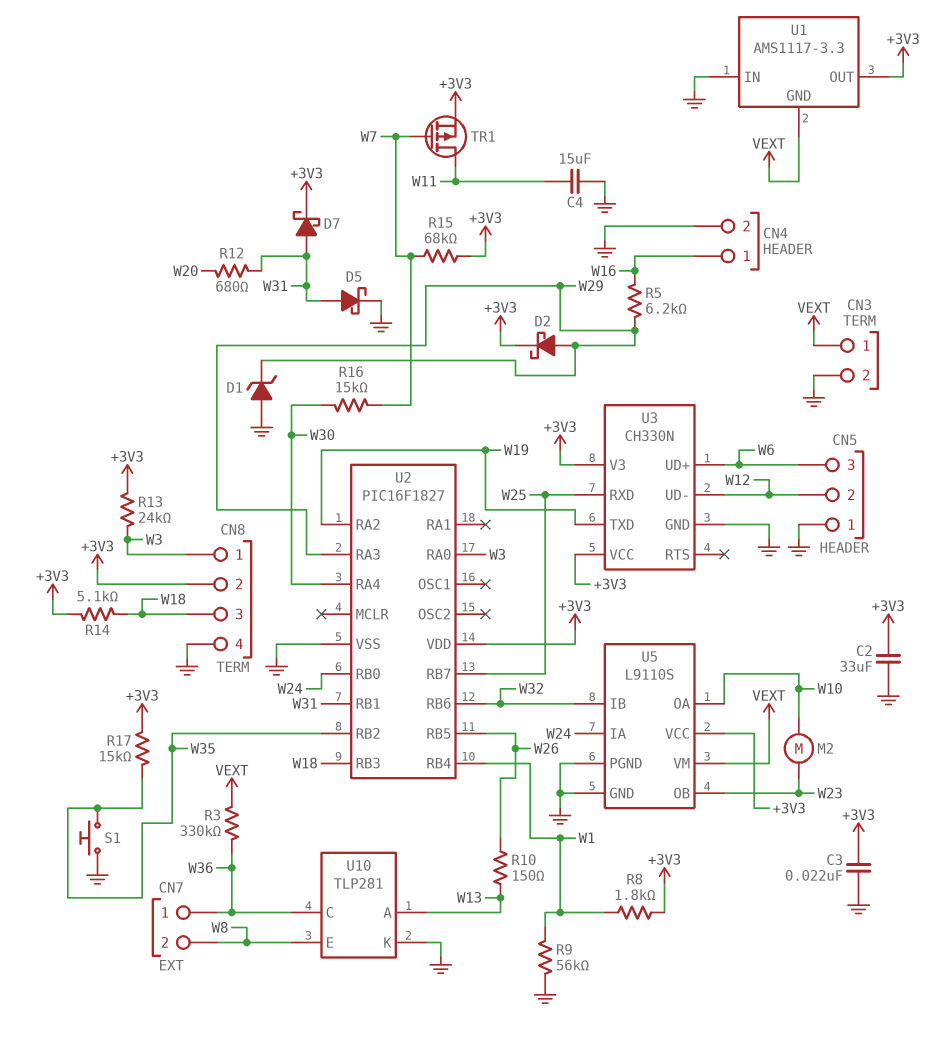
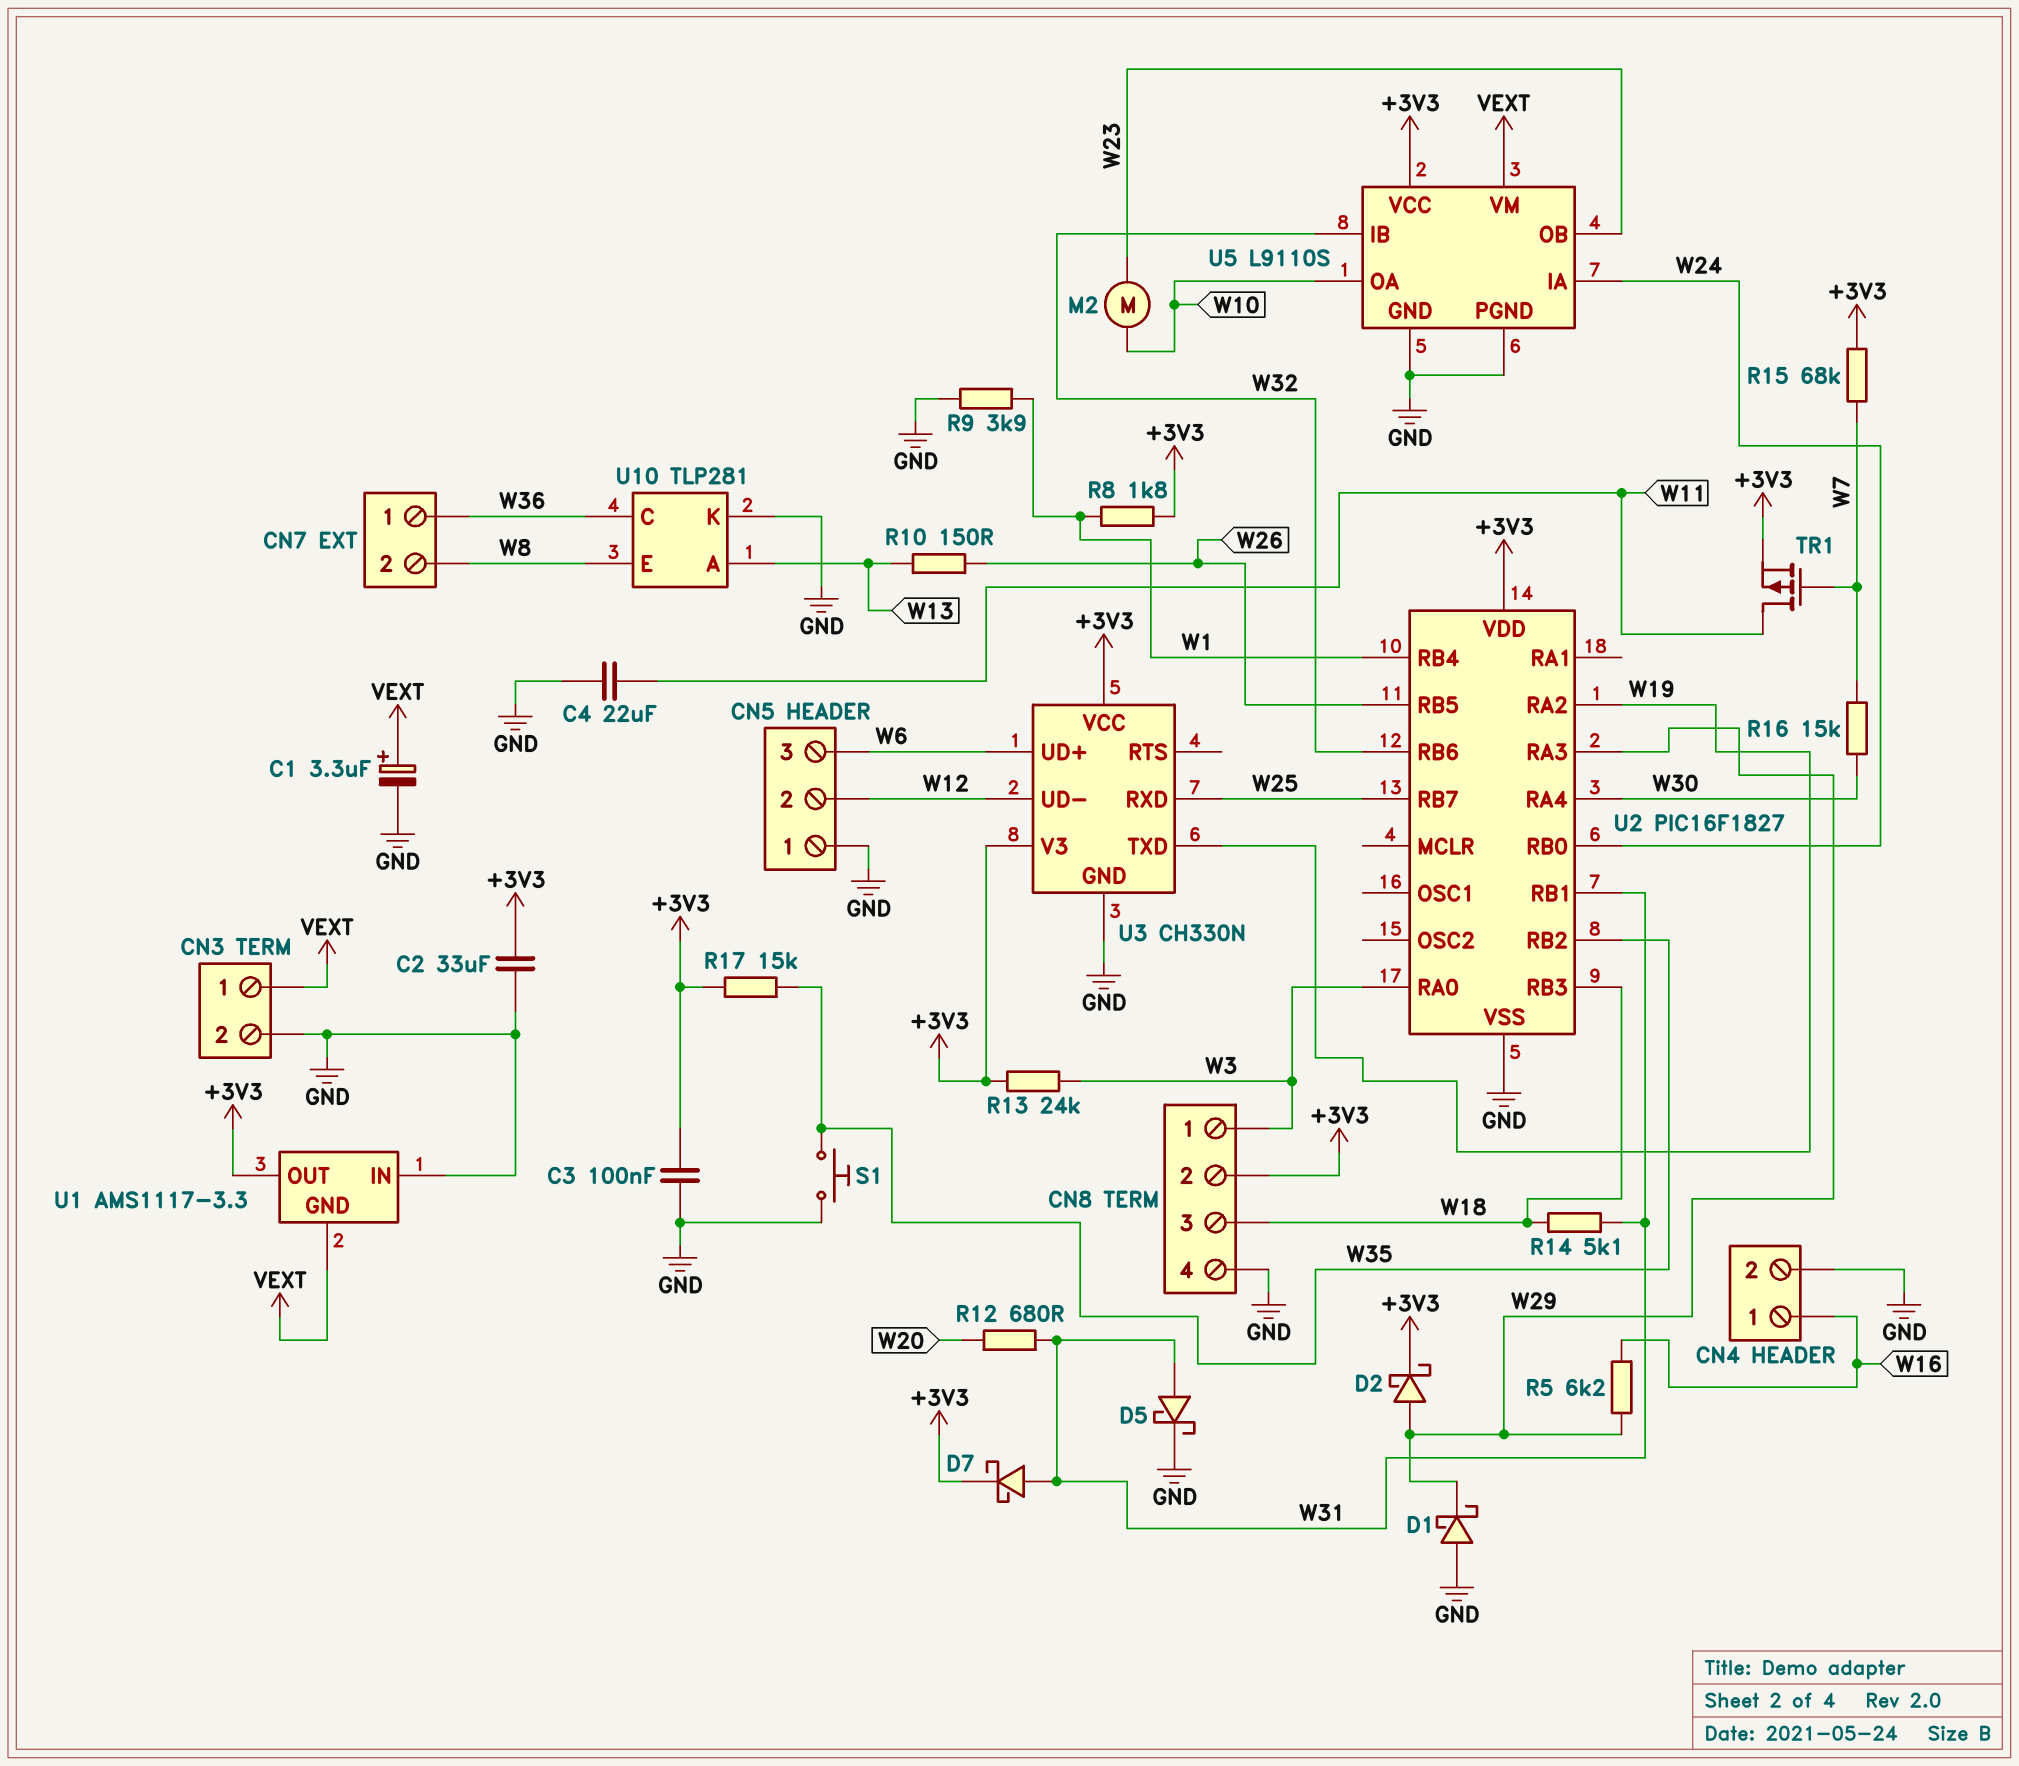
C1: none -> 3.3uF (plus VEXT, minus GND)
C3: 22nF (+3V3, GND) -> 100nF (+3V3, GND)
C4: 15uF (GND, W11) -> 22uF (GND, W11)
D1: zener (A GND, K W29) -> schottky (A GND, K W29)
R3: 330k (VEXT, W36) -> none
R9: 56k (GND, W1) -> 3.9k (GND, W1)
R14: 5.1k (+3V3, W18) -> 5.1k (W18, W31)

